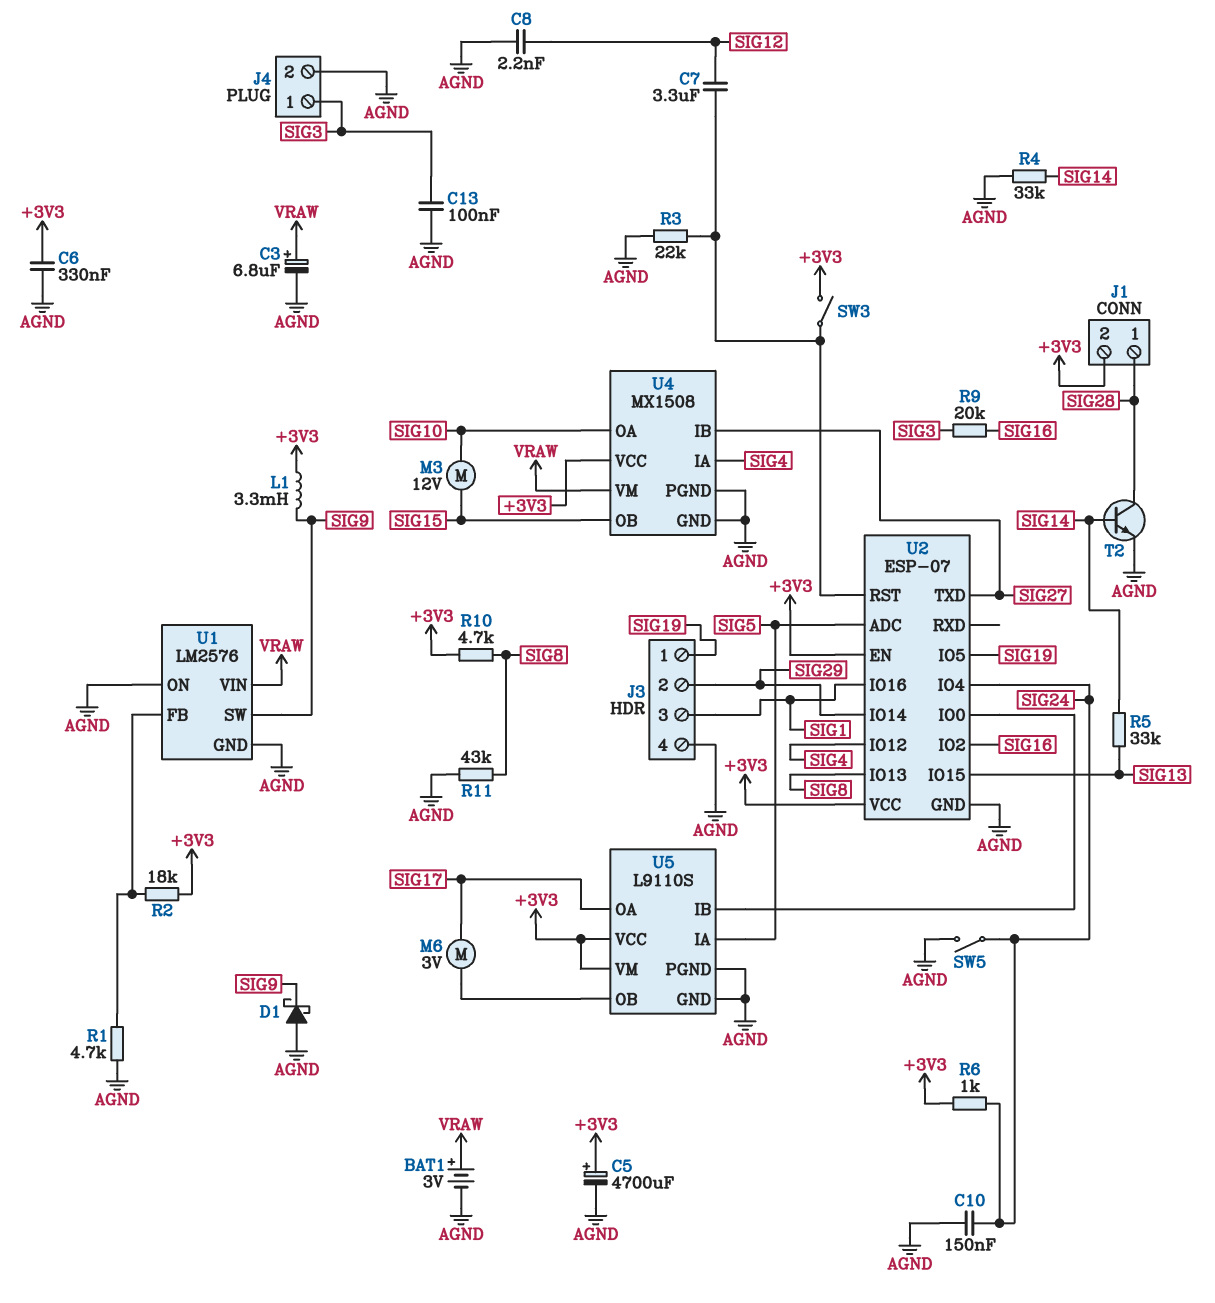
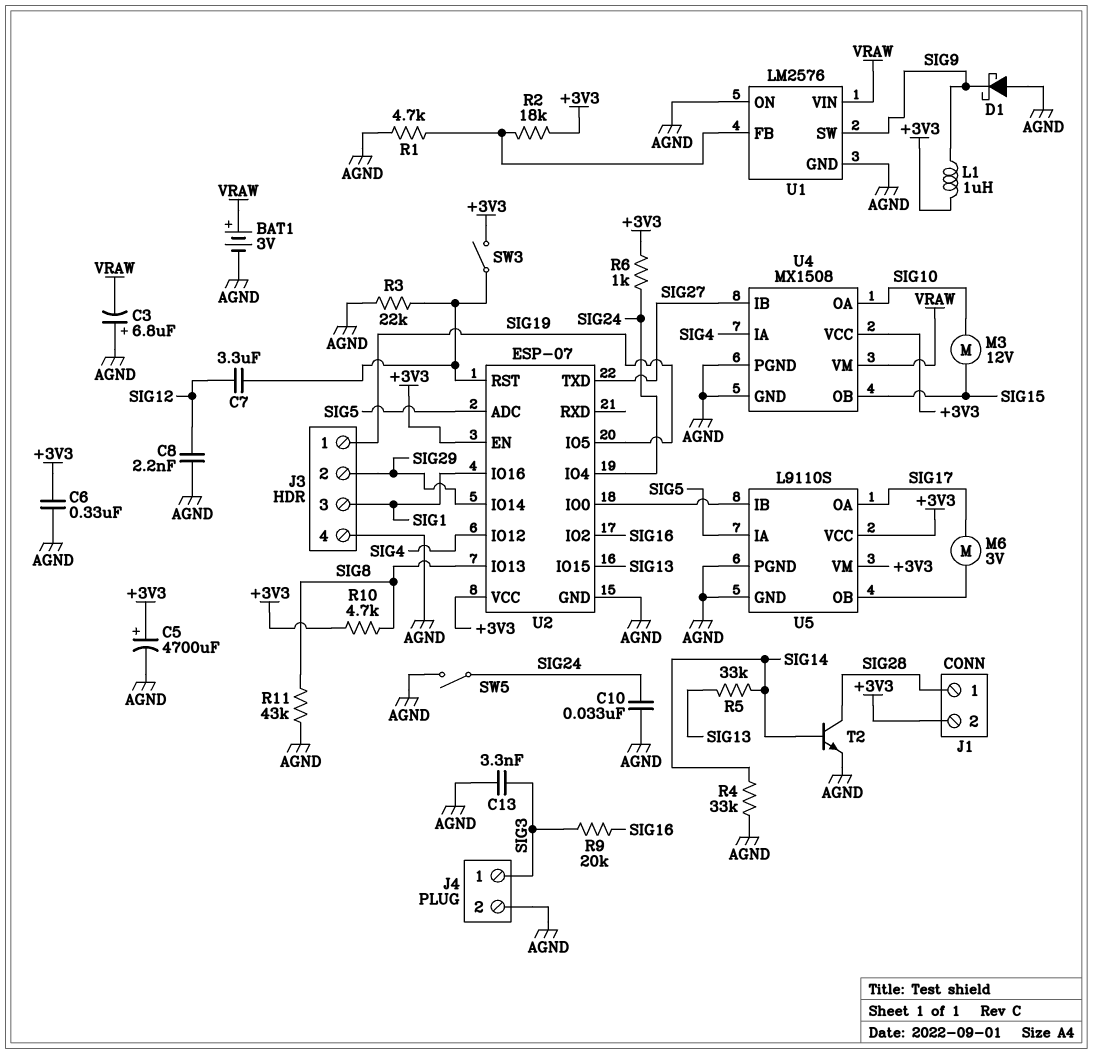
C3: 6.8uF (plus VRAW, minus AGND) -> 6.8uF (plus AGND, minus VRAW)
C10: 150nF (AGND, SIG24) -> 33nF (AGND, SIG24)
C13: 100nF (AGND, SIG3) -> 3.3nF (AGND, SIG3)
L1: 3.3mH (+3V3, SIG9) -> 1uH (+3V3, SIG9)

